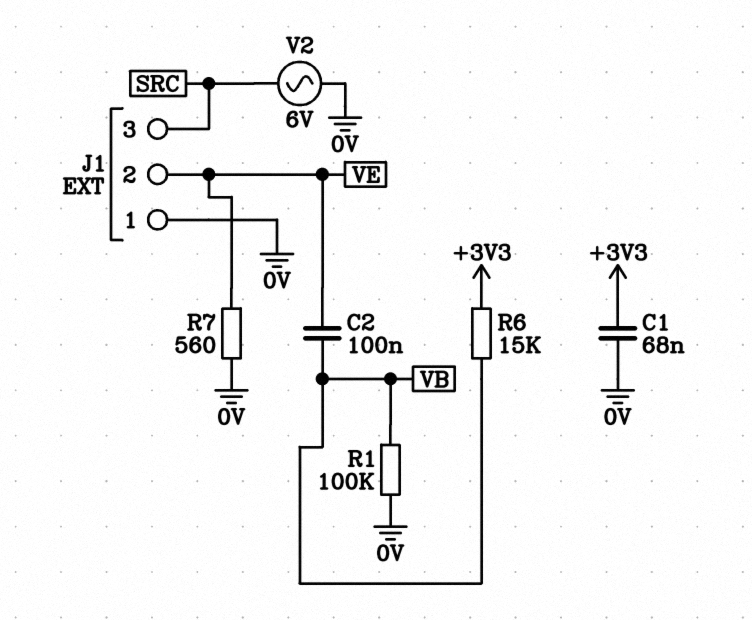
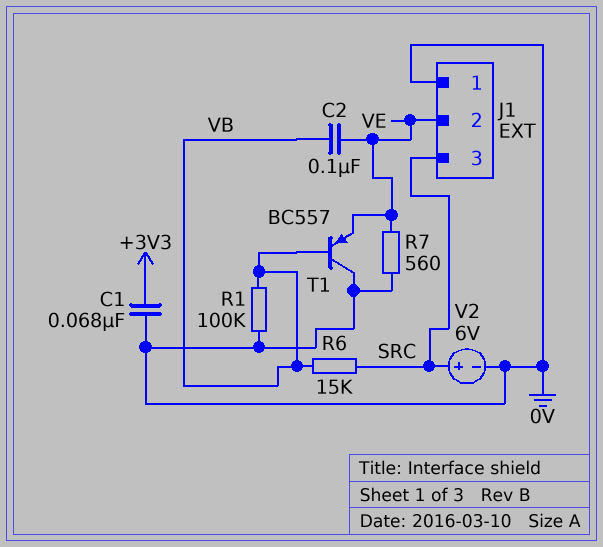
R6: 15k (+3V3, VB) -> 15k (SRC, VB)
T1: none -> PNP BC557 (B VB, C 0V, E VE)
V2: AC 6V (0V, SRC) -> 6V (plus SRC, minus 0V)

